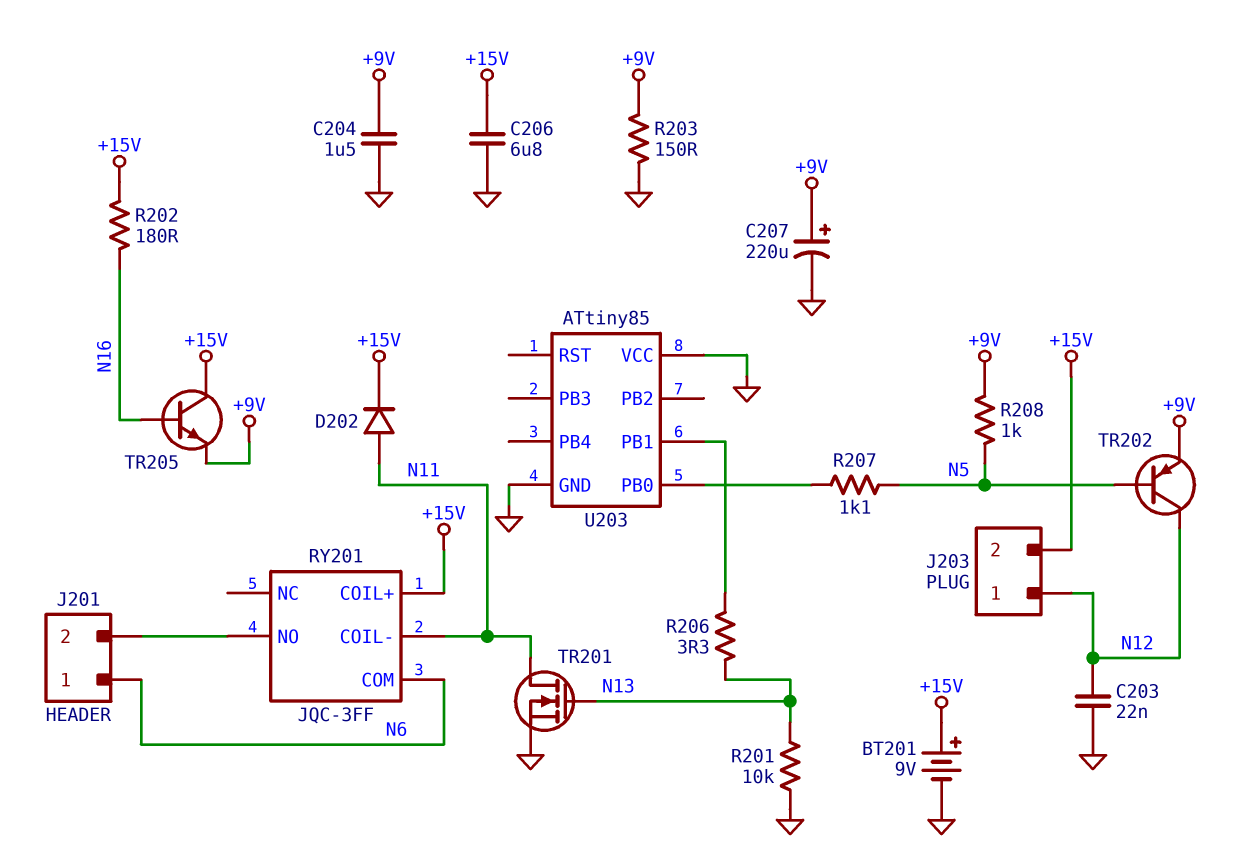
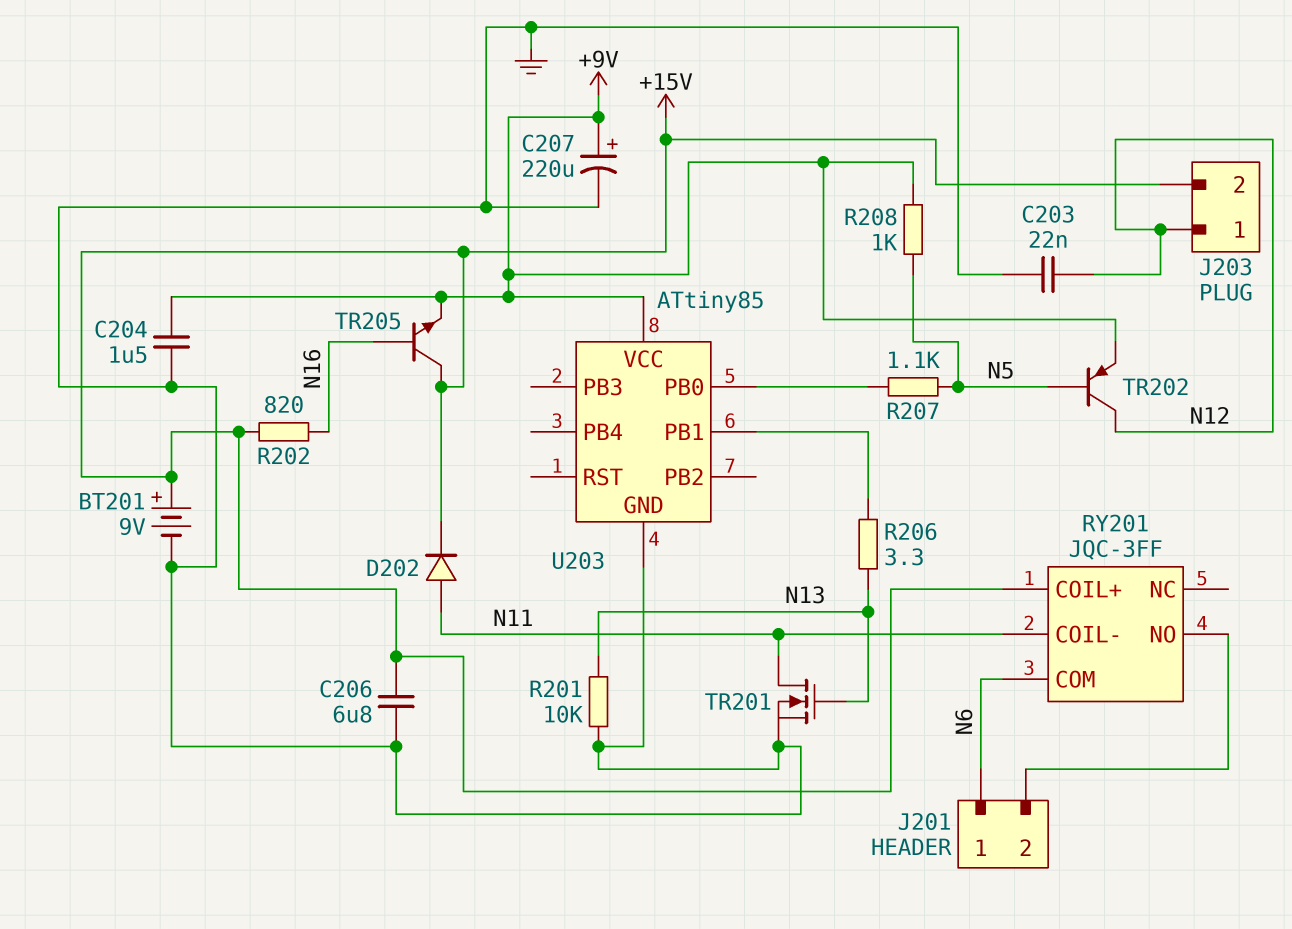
R202: 180 (+15V, N16) -> 820 (+15V, N16)
R203: 150 (+9V, GND) -> none
U203 pin VCC: GND -> +9V

